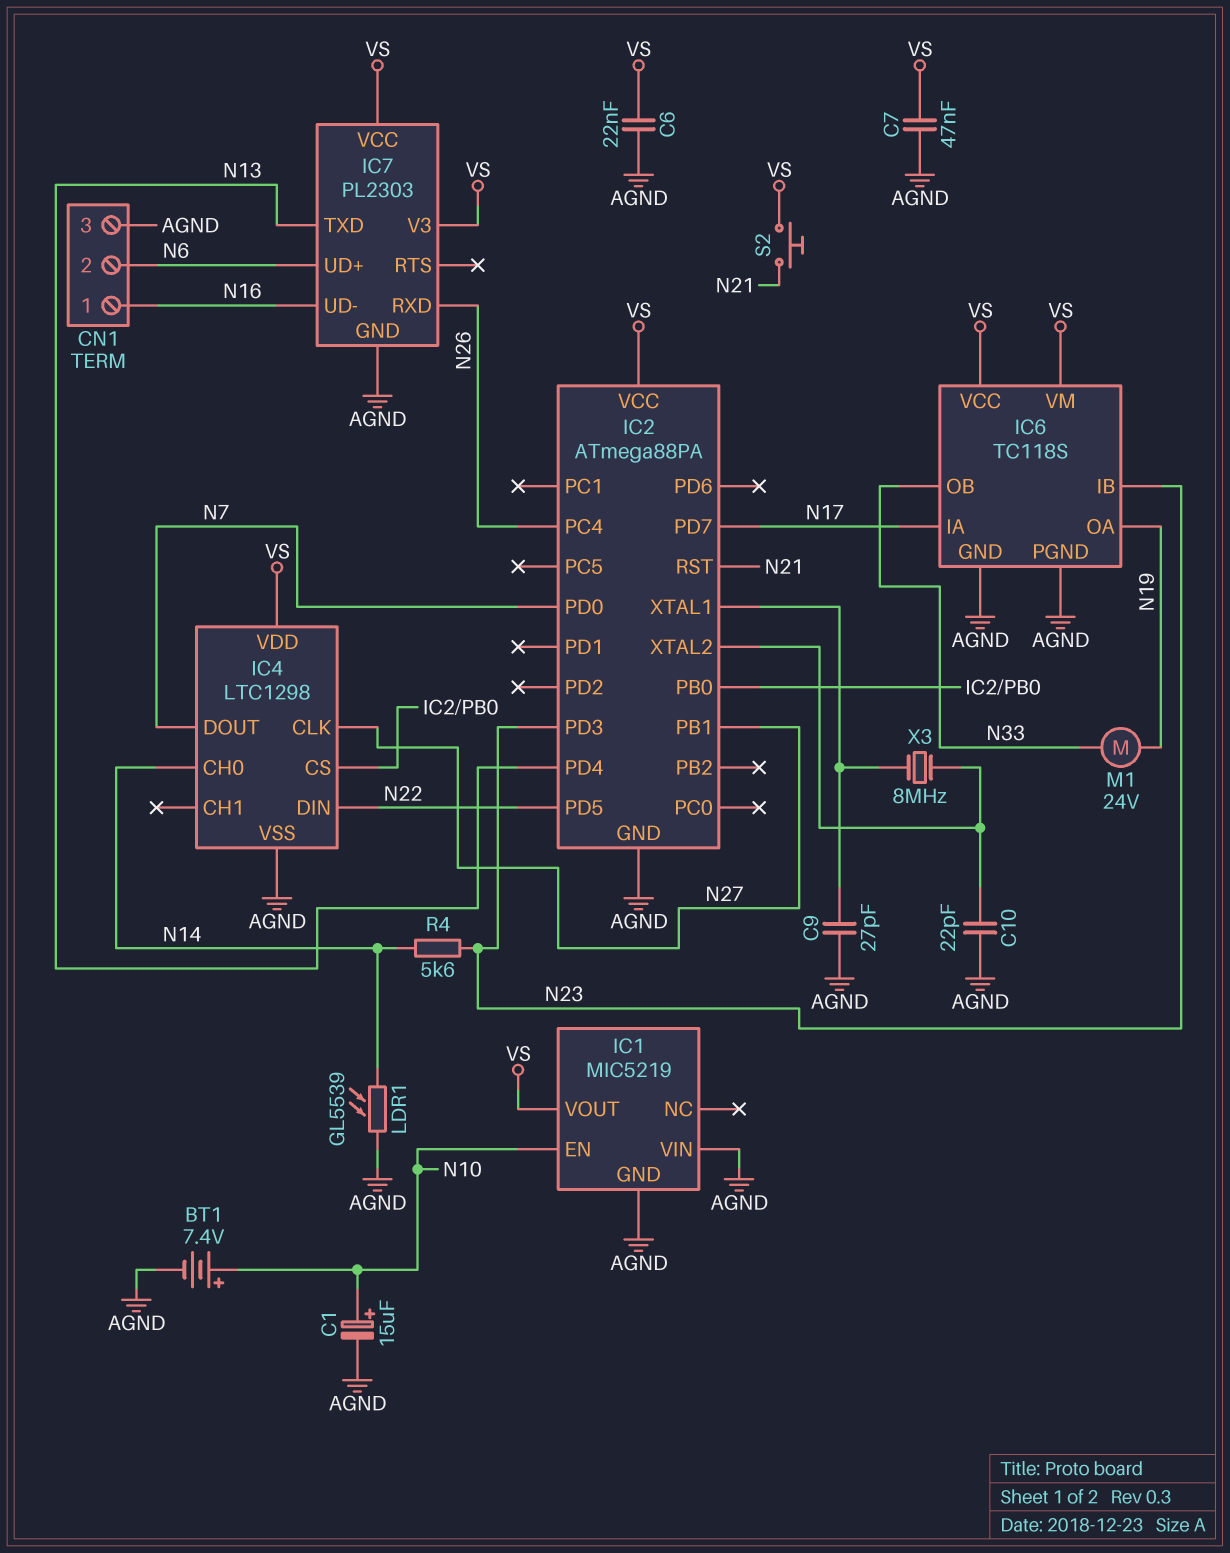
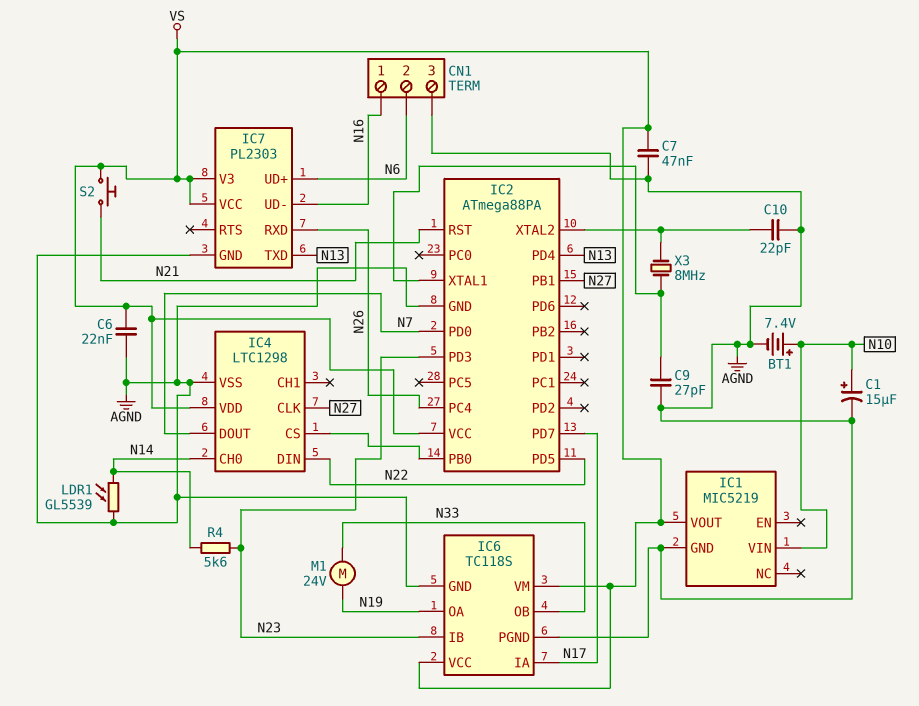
IC1 pin EN: N10 -> none
IC1 pin VIN: AGND -> N10

